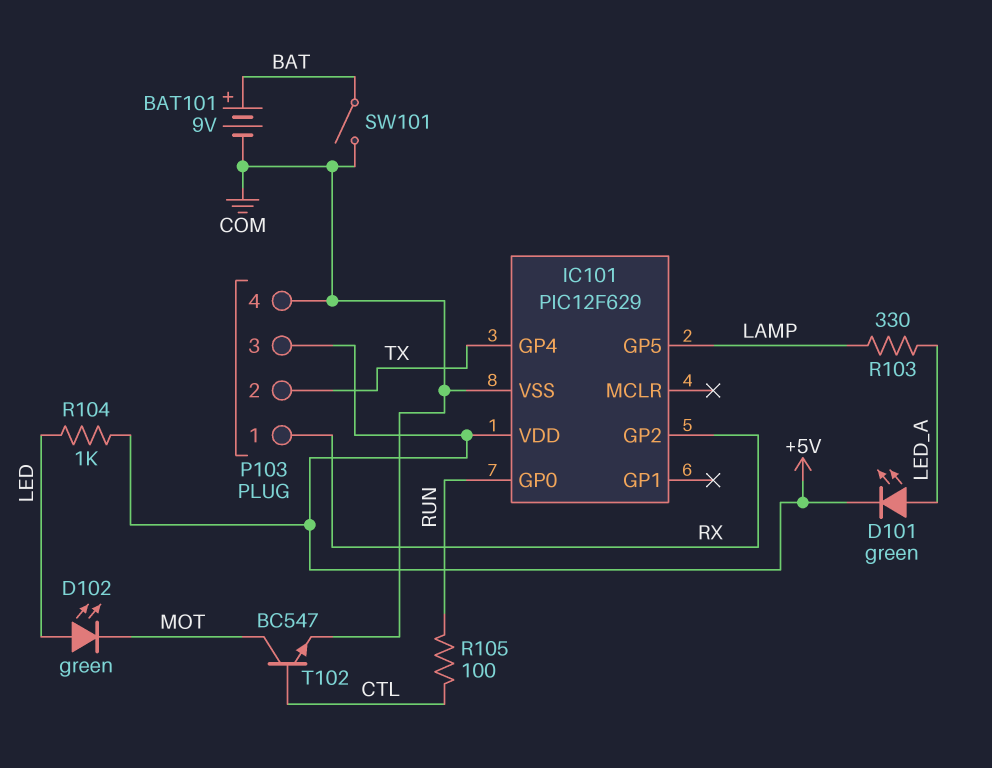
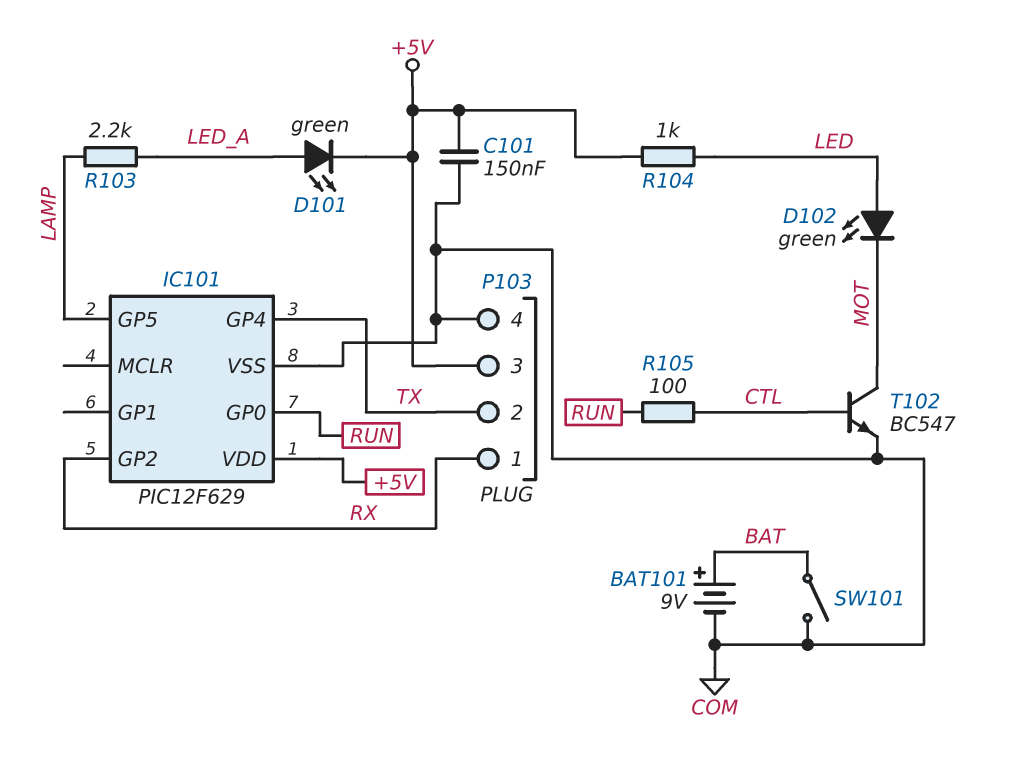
C101: none -> 150nF (+5V, COM)
R103: 330 (LAMP, LED_A) -> 2.2k (LAMP, LED_A)

